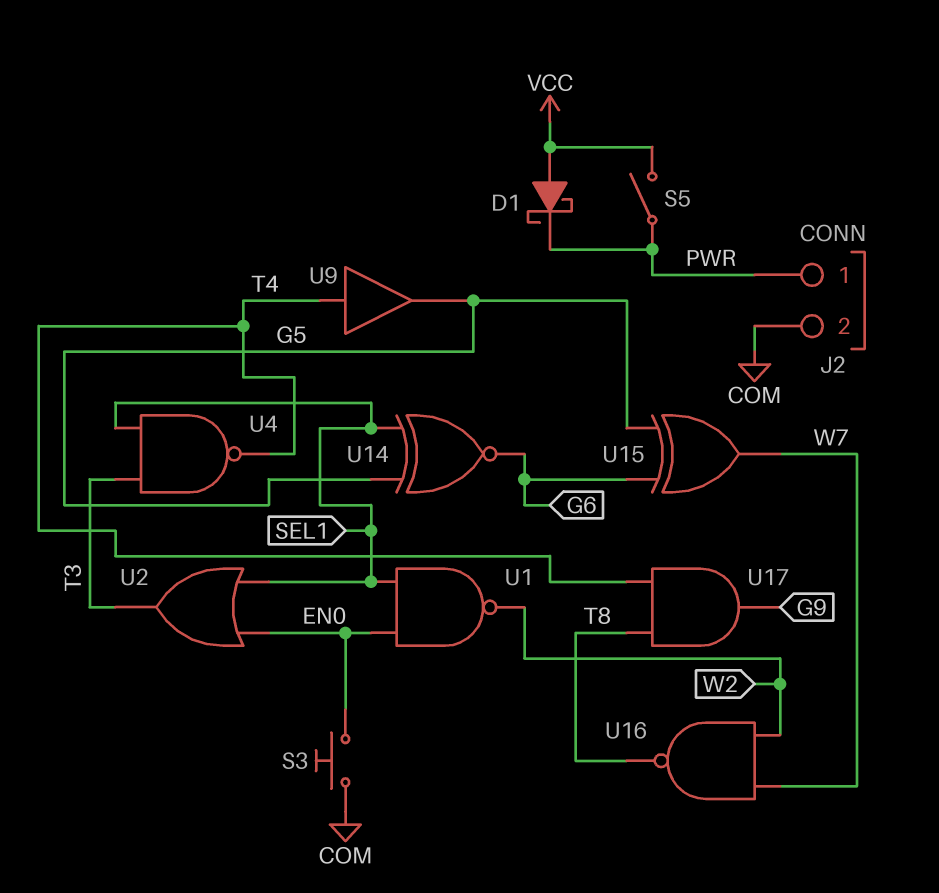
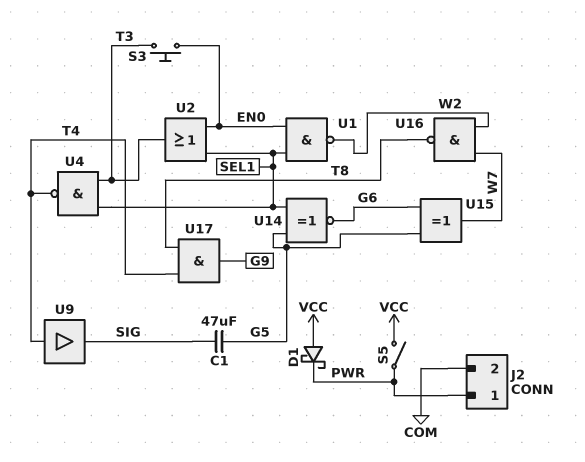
C1: none -> 47uF (G5, SIG)
S3: button (COM, EN0) -> button (EN0, T3)
U9: buffer (in T4, out G5) -> buffer (in T4, out SIG)

